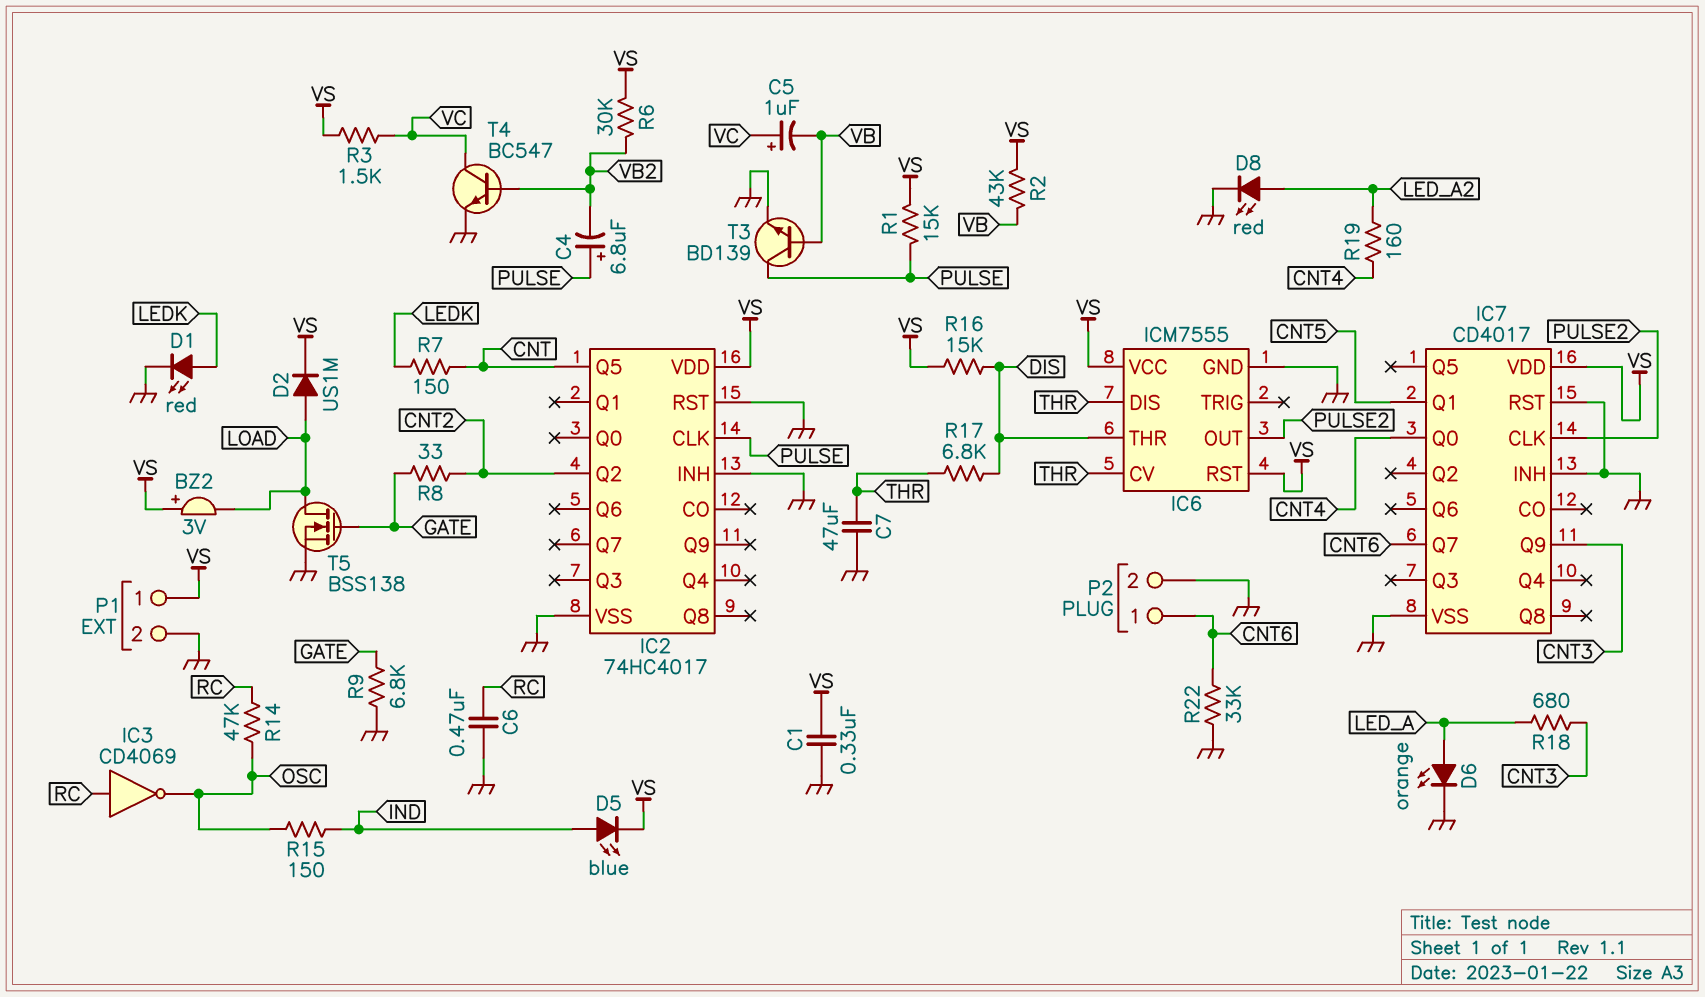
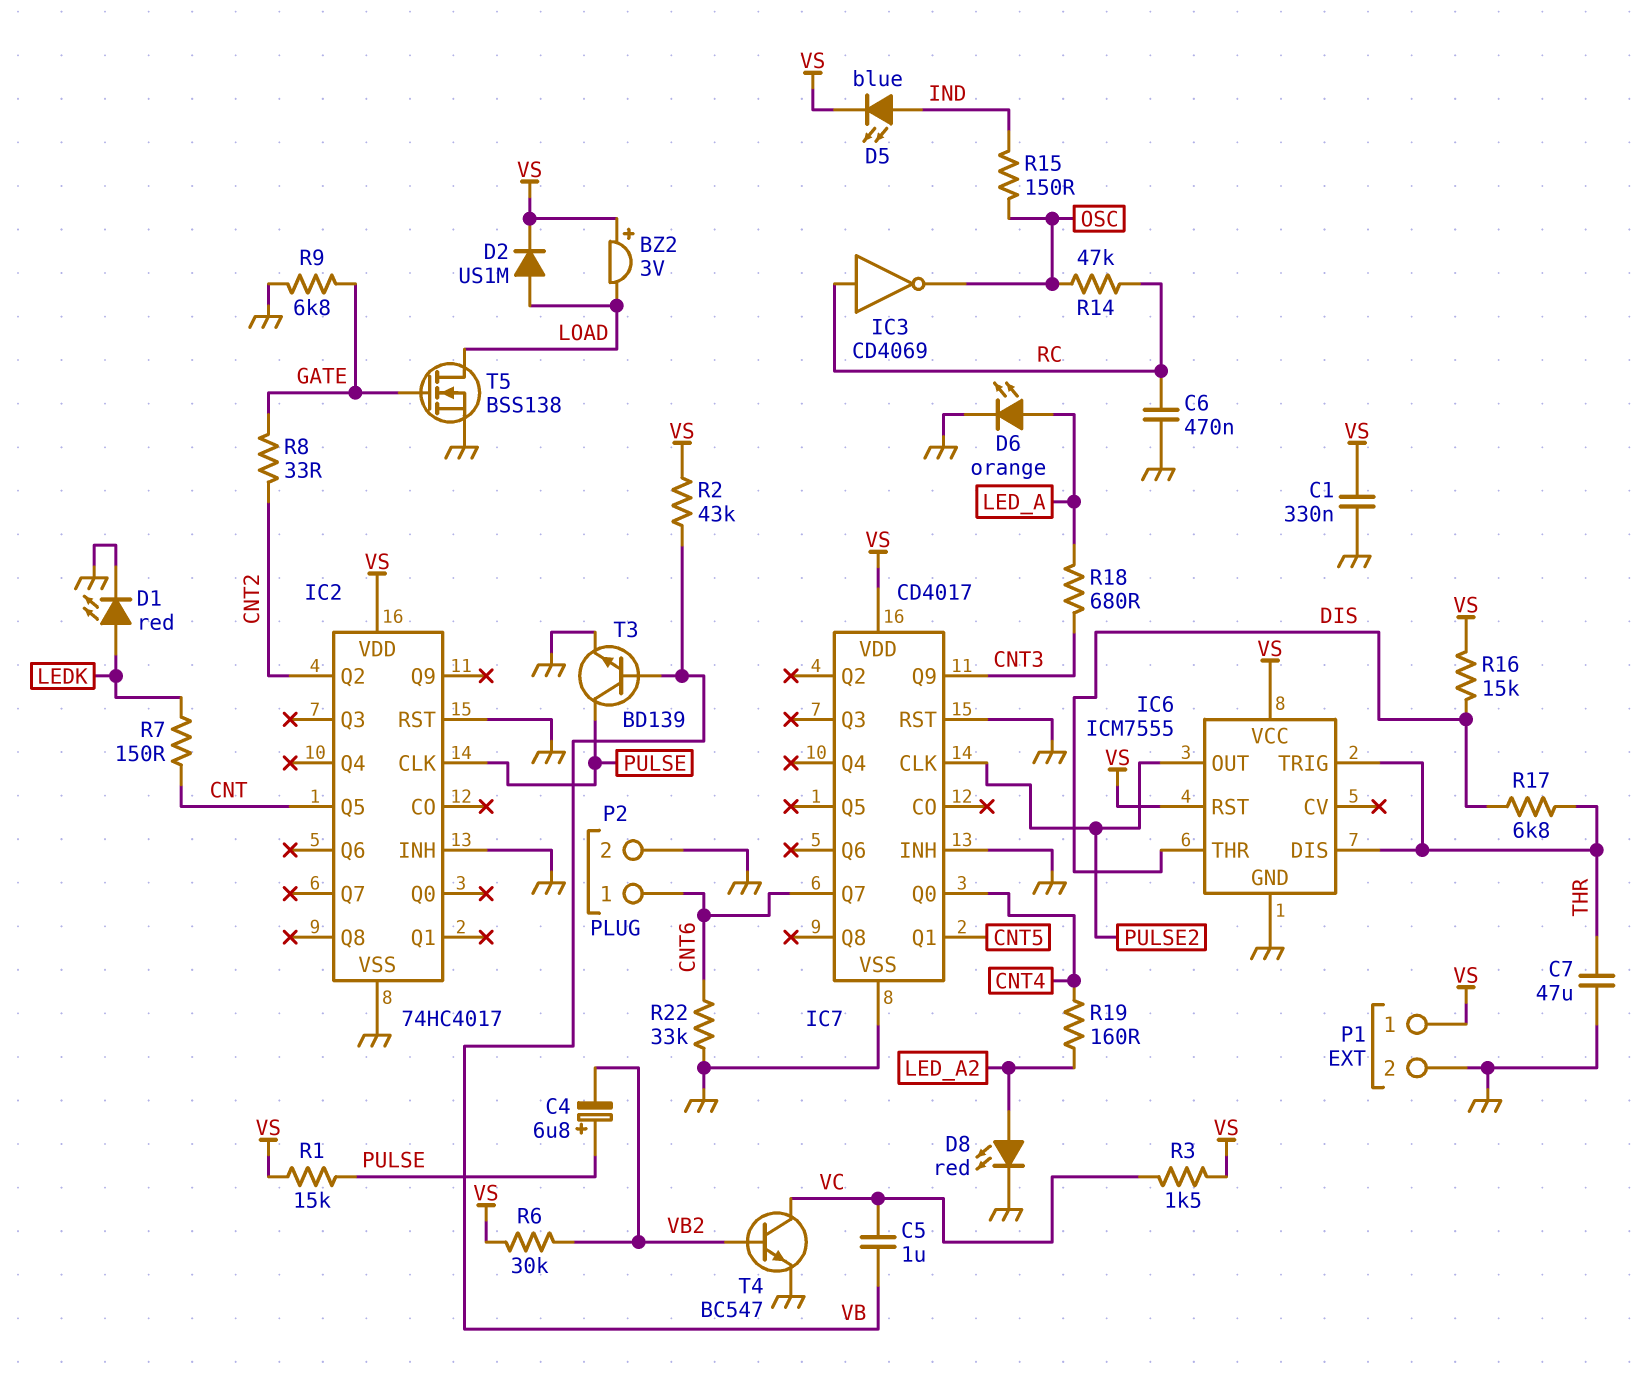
C5: 1uF (plus VC, minus VB) -> 1uF (VB, VC)
IC6 pin CV: THR -> none
IC6 pin TRIG: none -> THR

